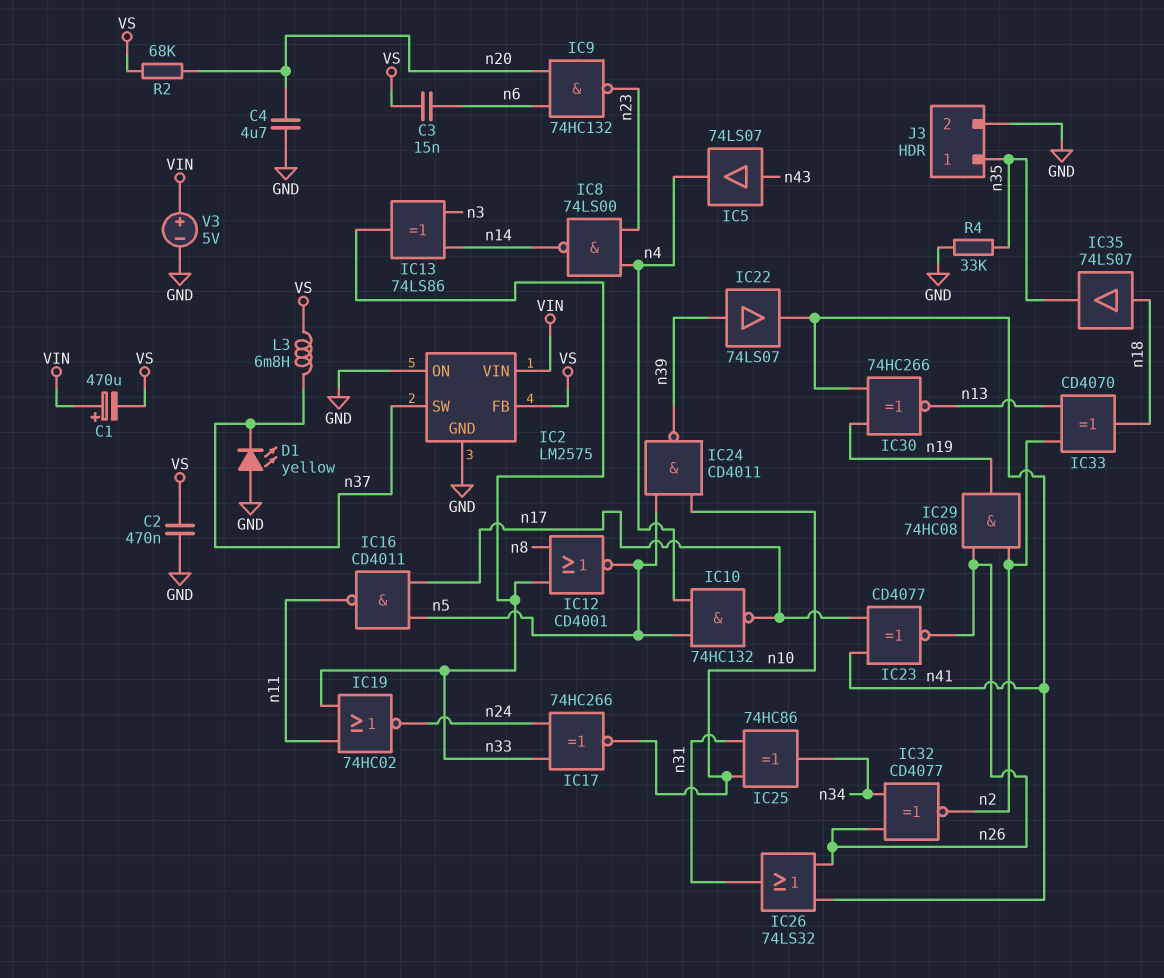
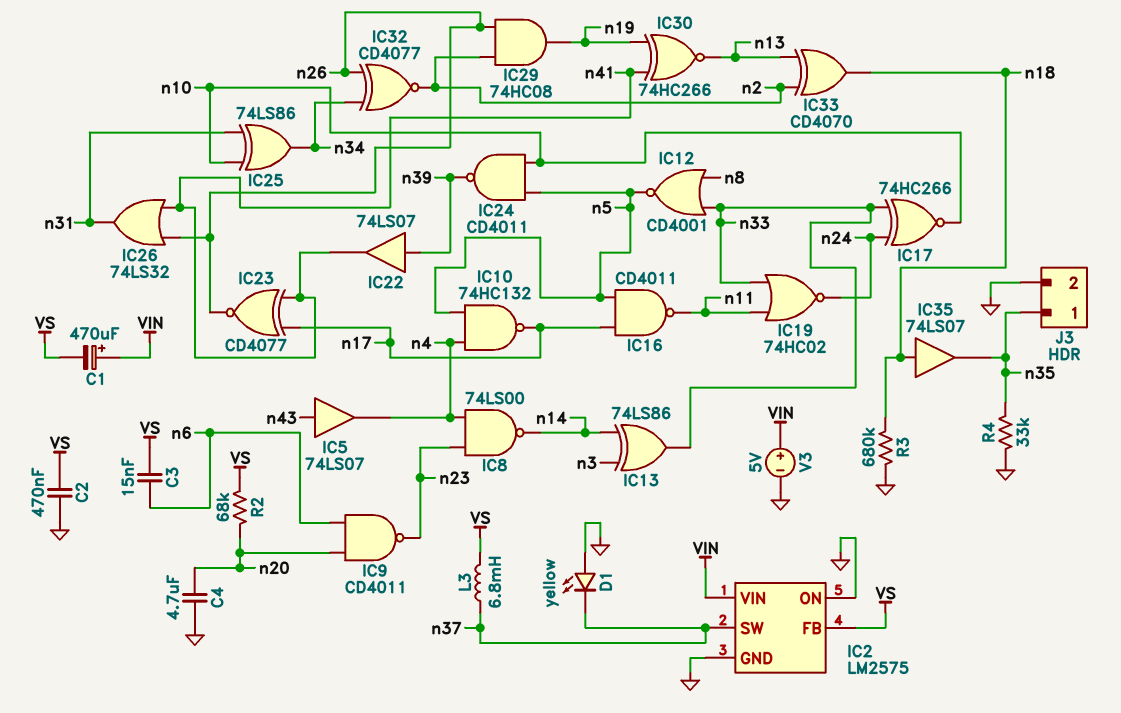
IC9: NAND 74HC132 (in n6, in n20, out n23) -> NAND CD4011 (in n6, in n20, out n23)
IC25: XOR 74HC86 (in n10, in n31, out n34) -> XOR 74LS86 (in n10, in n31, out n34)
R3: none -> 680k (GND, n18)

